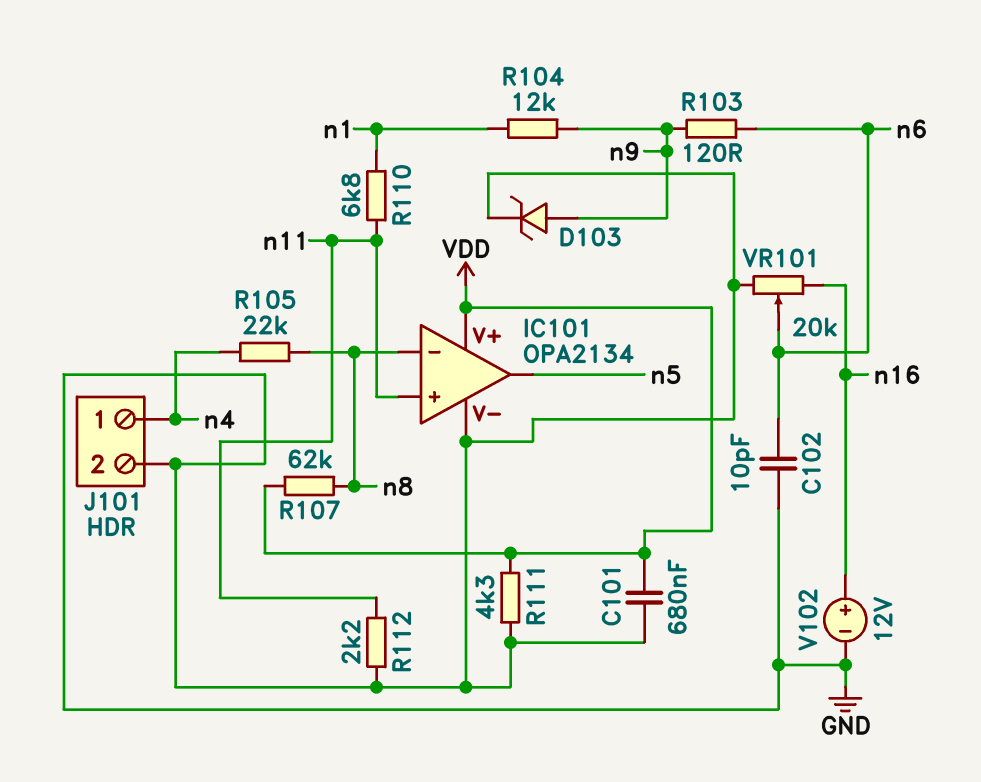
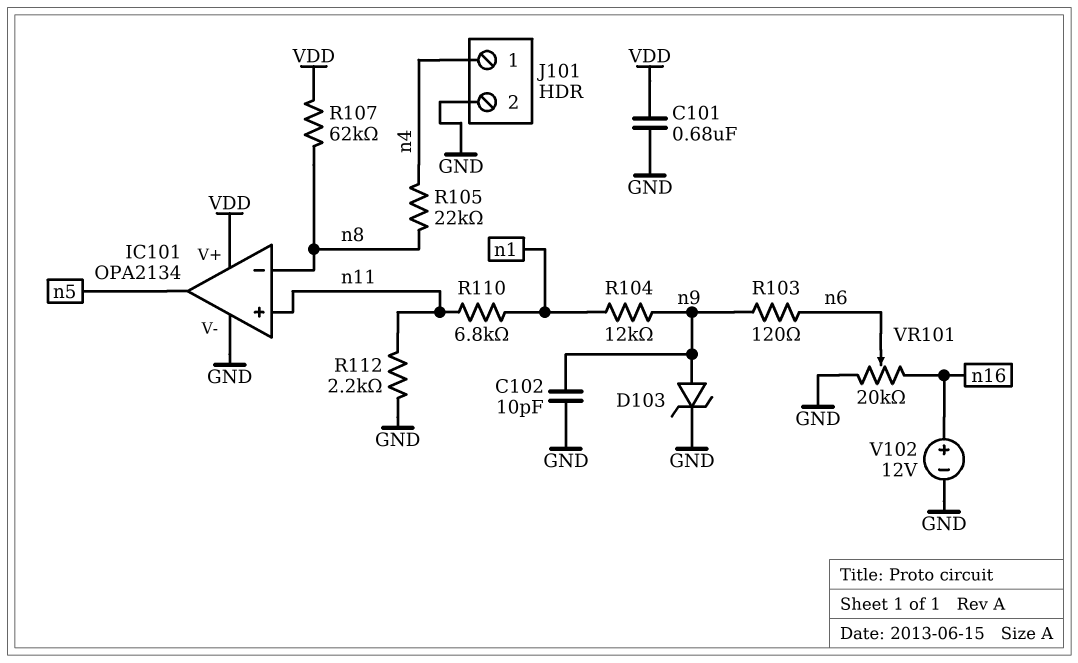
C102: 10pF (GND, n6) -> 10pF (GND, n9)
R111: 4.3k (GND, VDD) -> none

